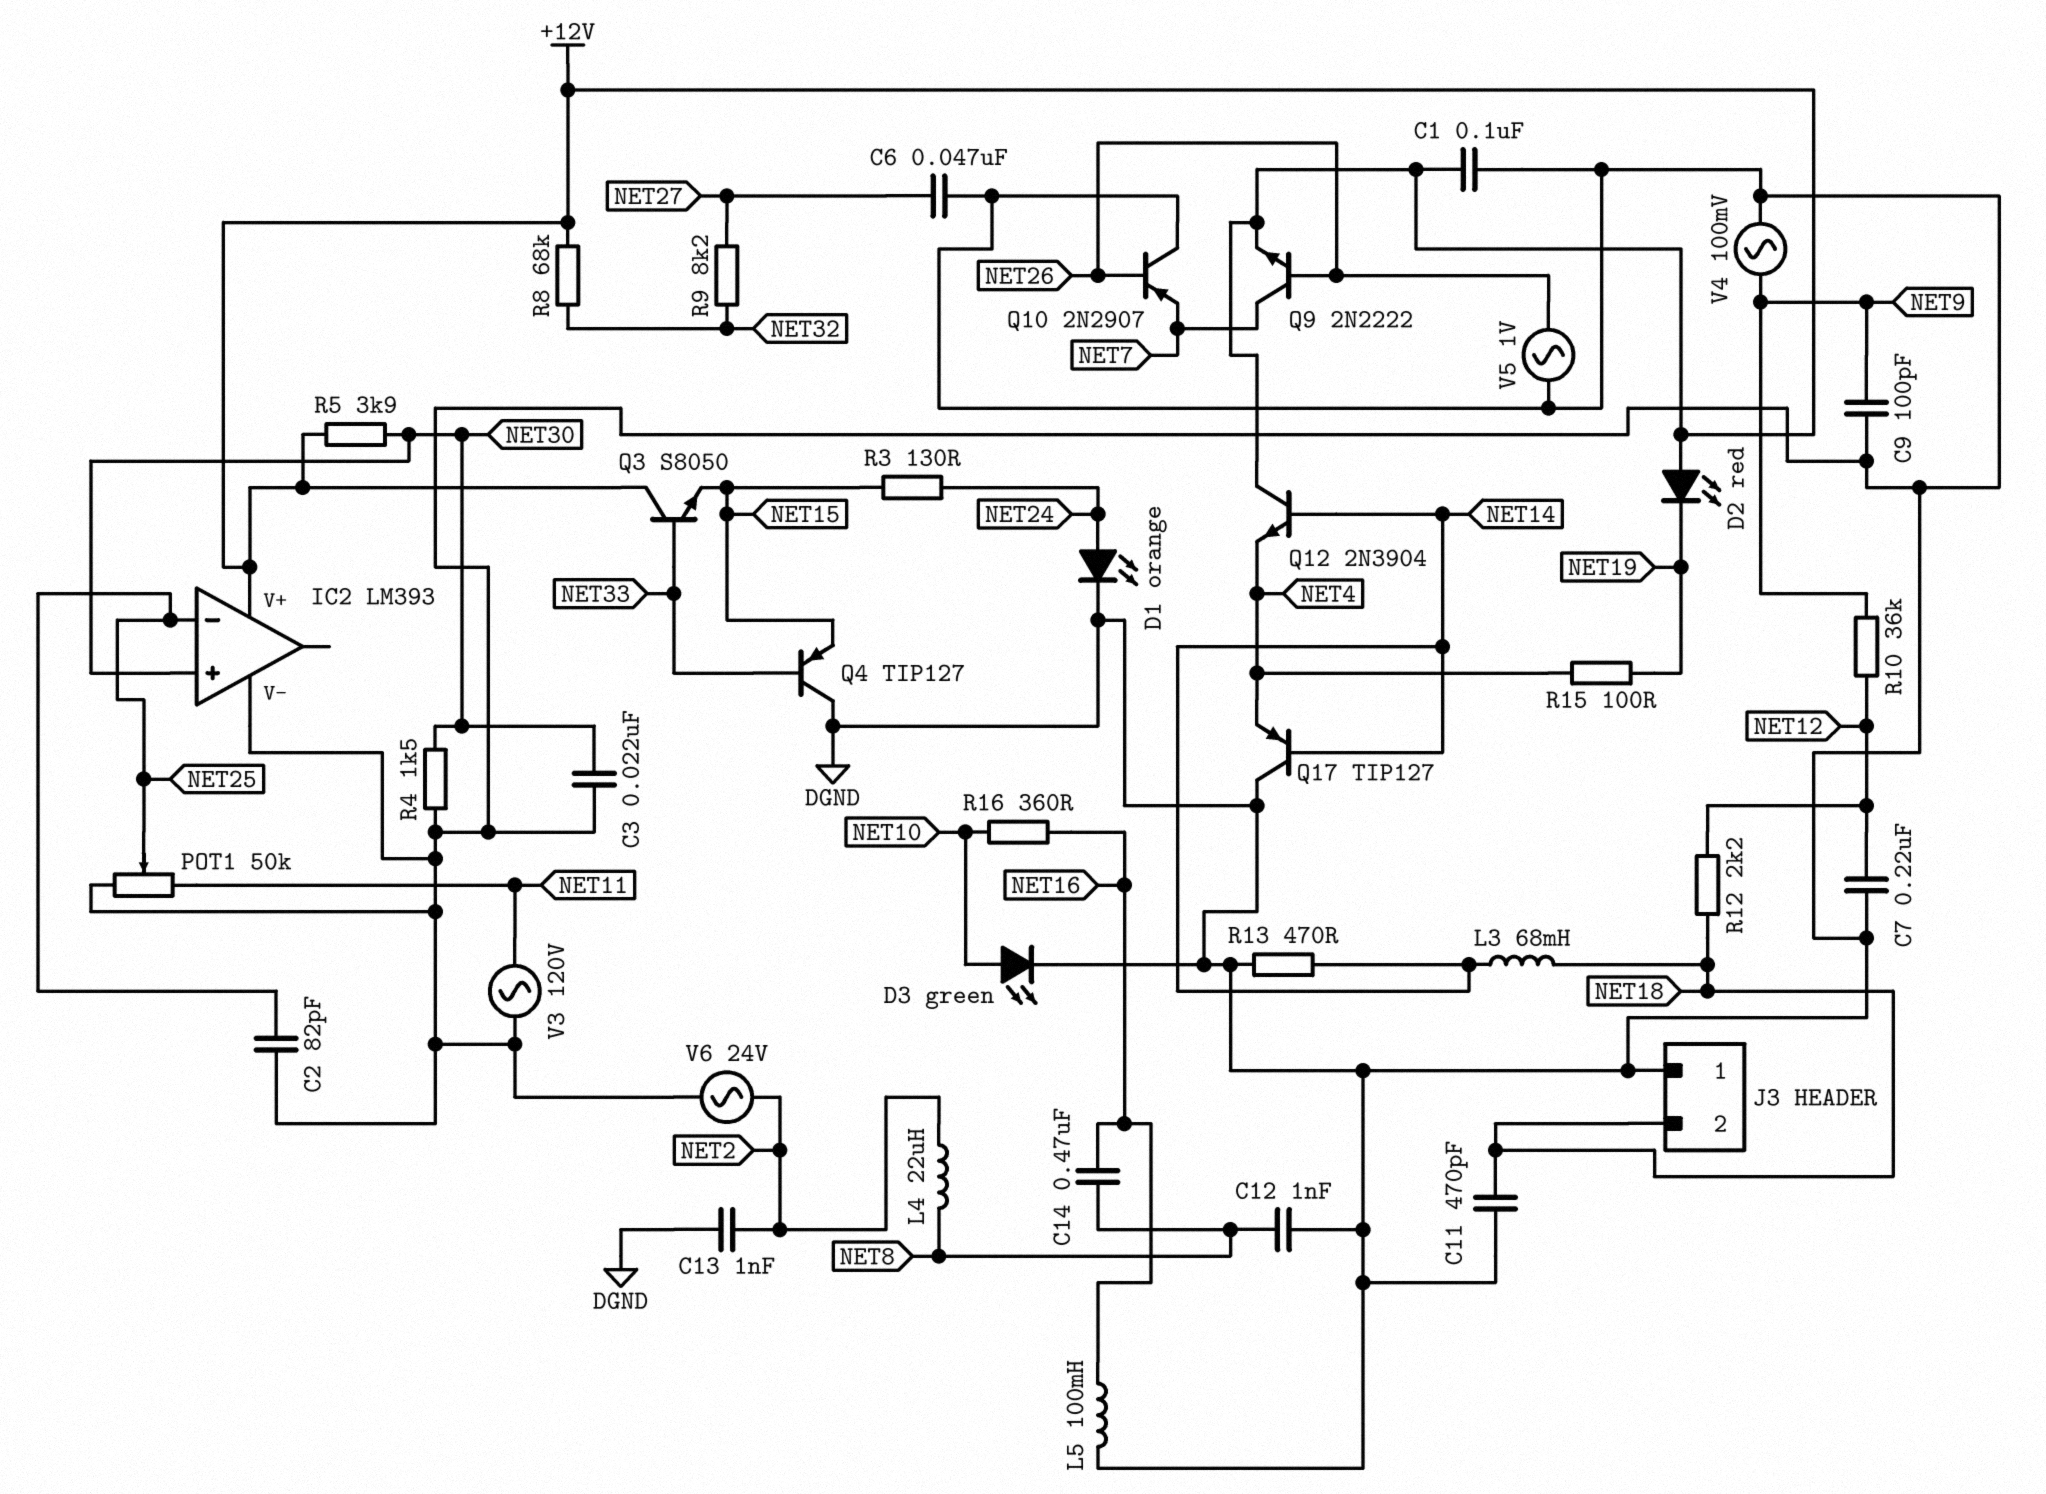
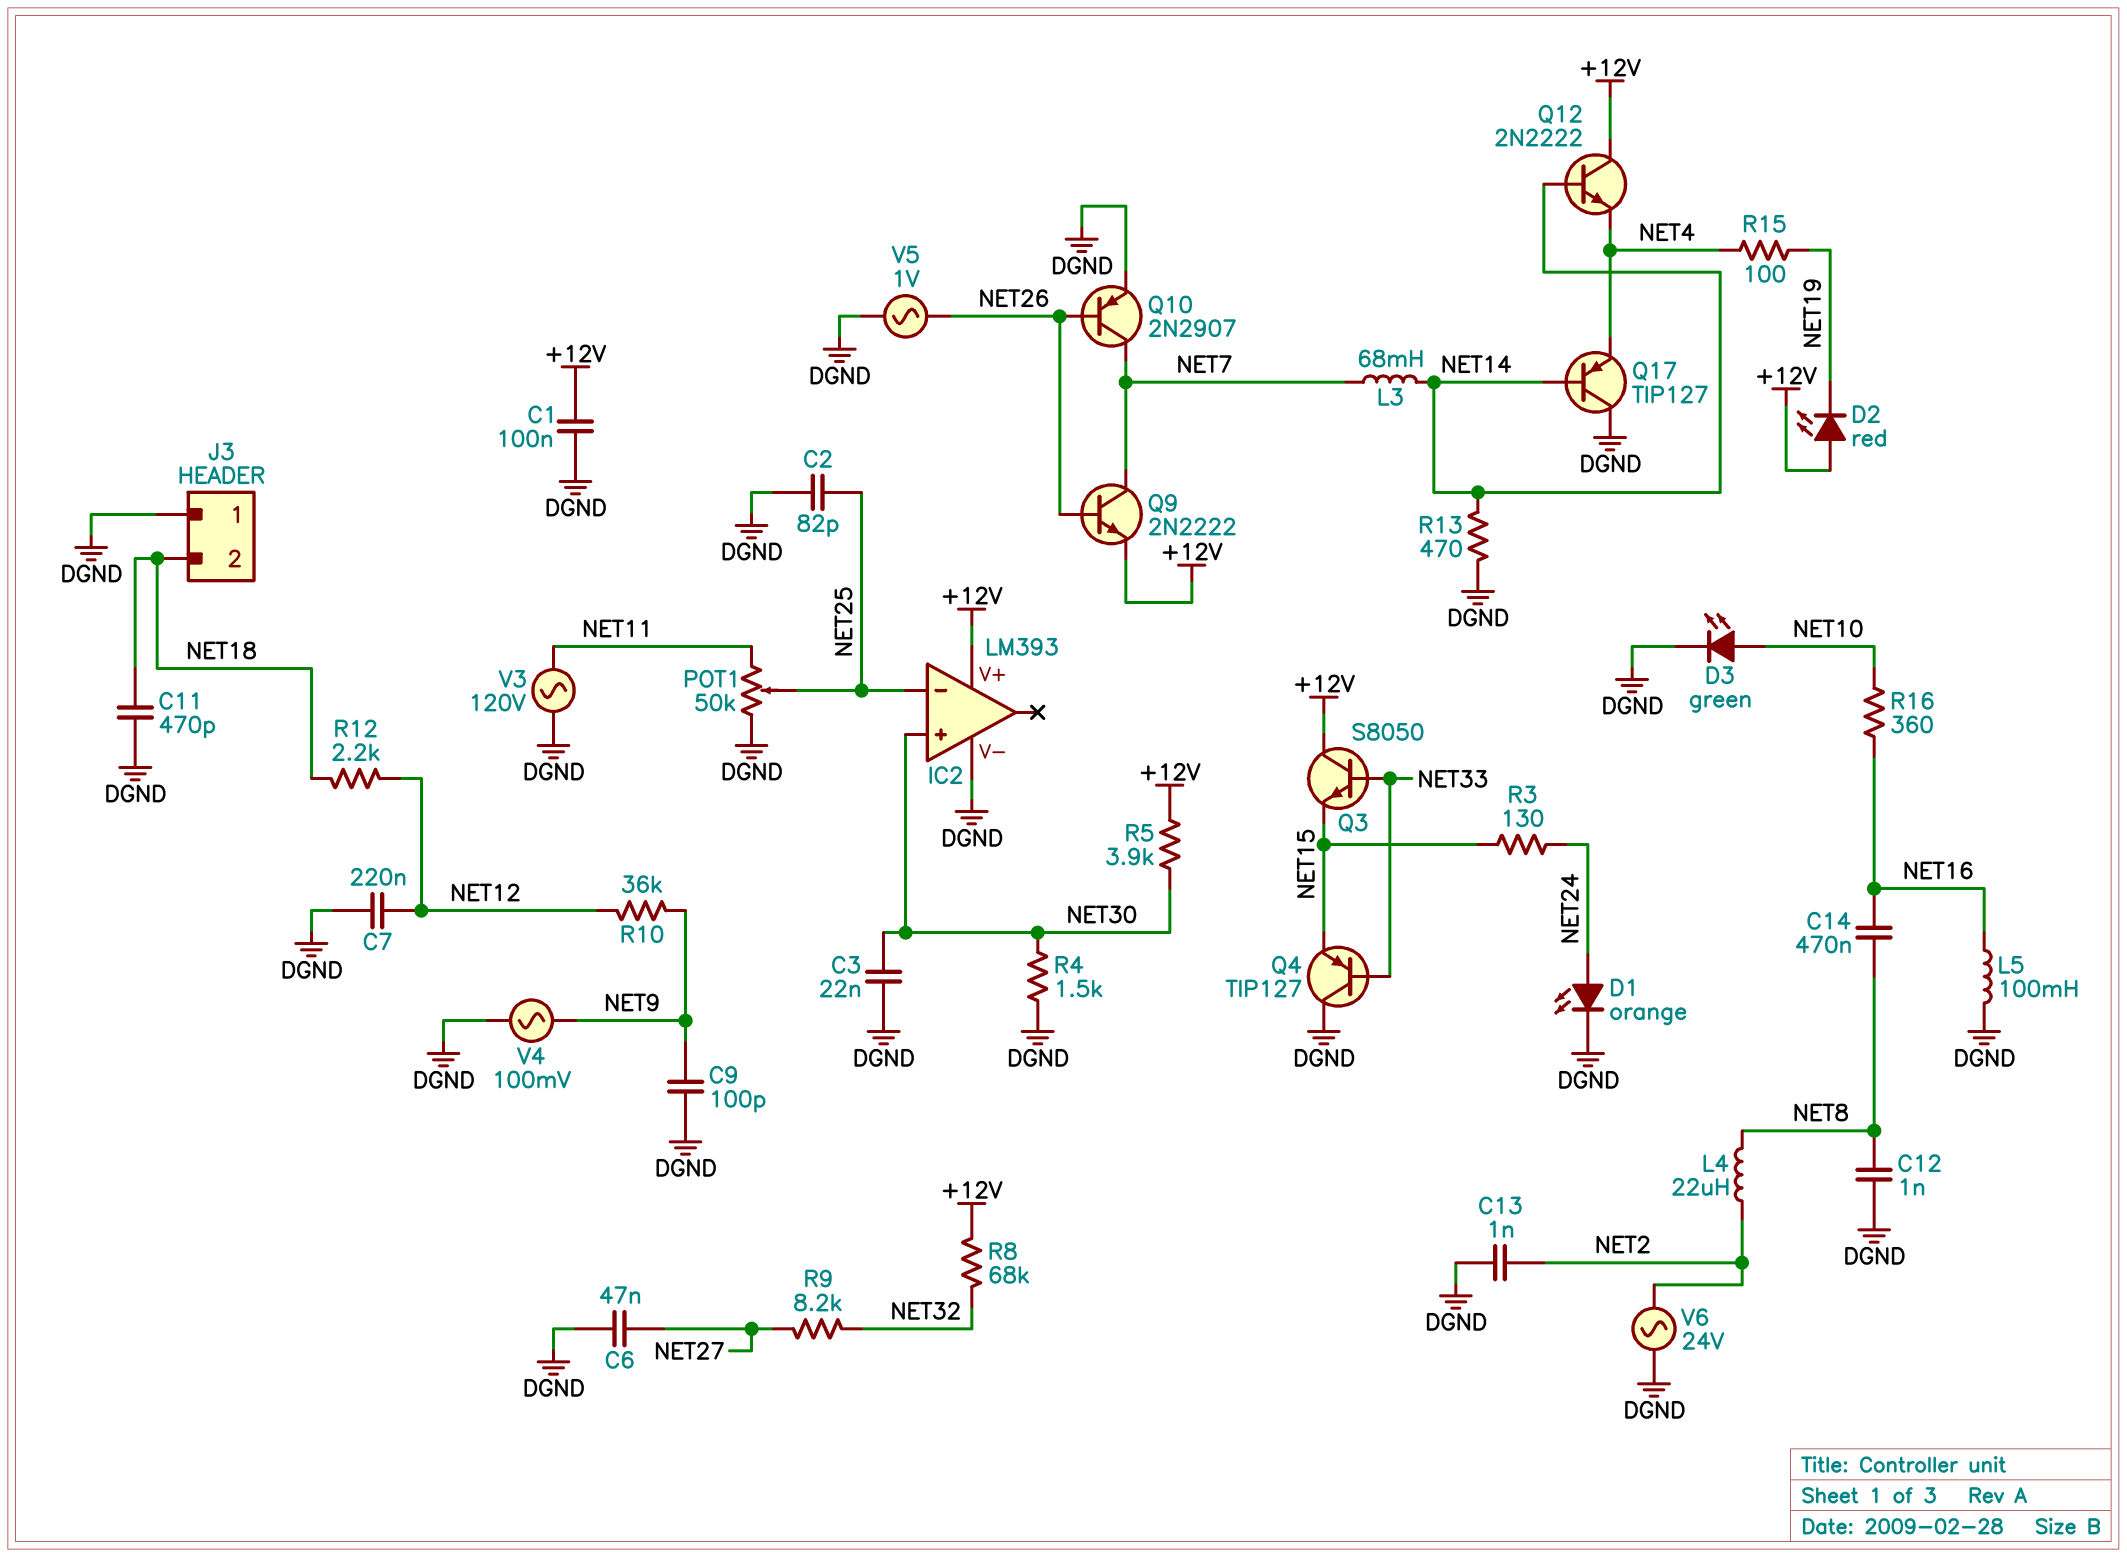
L3: 68mH (NET14, NET18) -> 68mH (NET7, NET14)
Q10: PNP 2N2907 (B NET26, C DGND, E NET7) -> PNP 2N2907 (B NET26, C NET7, E DGND)
Q12: NPN 2N3904 (B NET14, C +12V, E NET4) -> NPN 2N2222 (B NET14, C +12V, E NET4)

